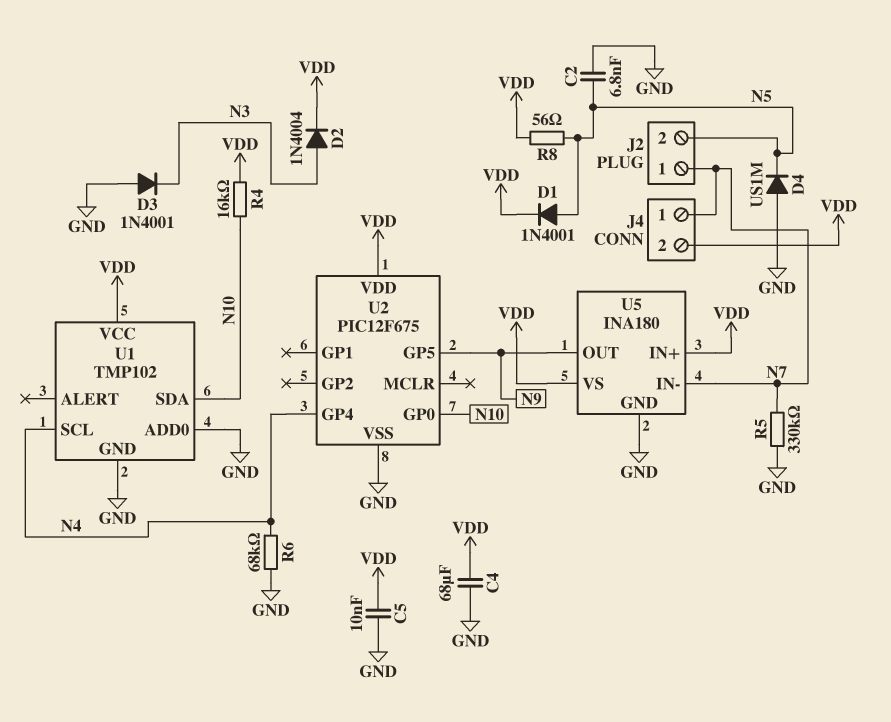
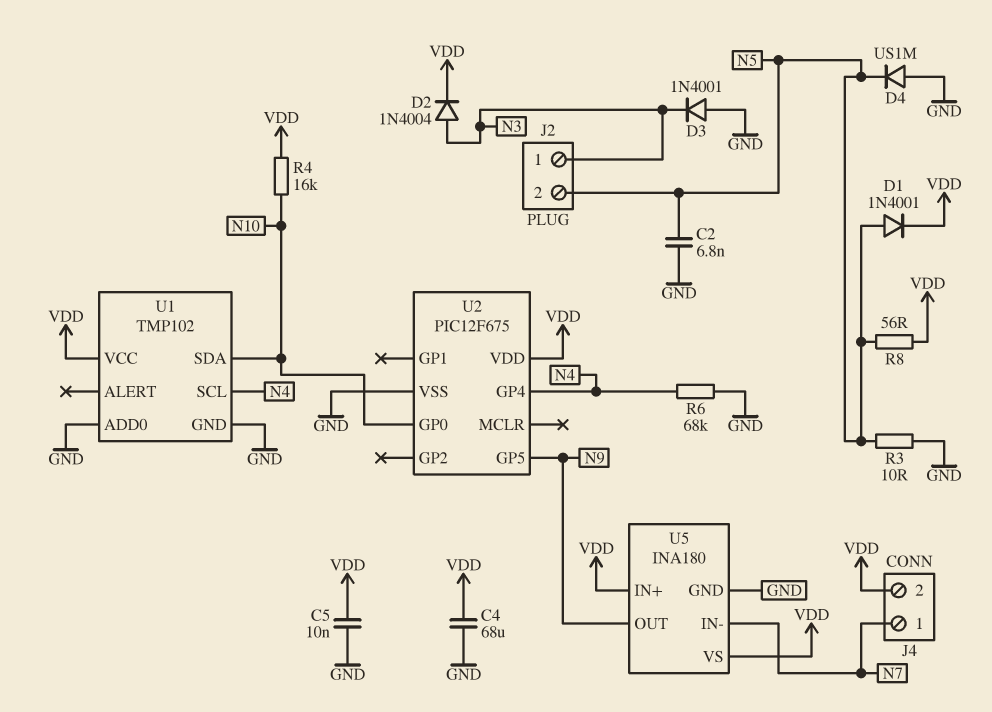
J2 pin 1: N7 -> N3
R3: none -> 10 (GND, N5)
R5: 330k (GND, N7) -> none

